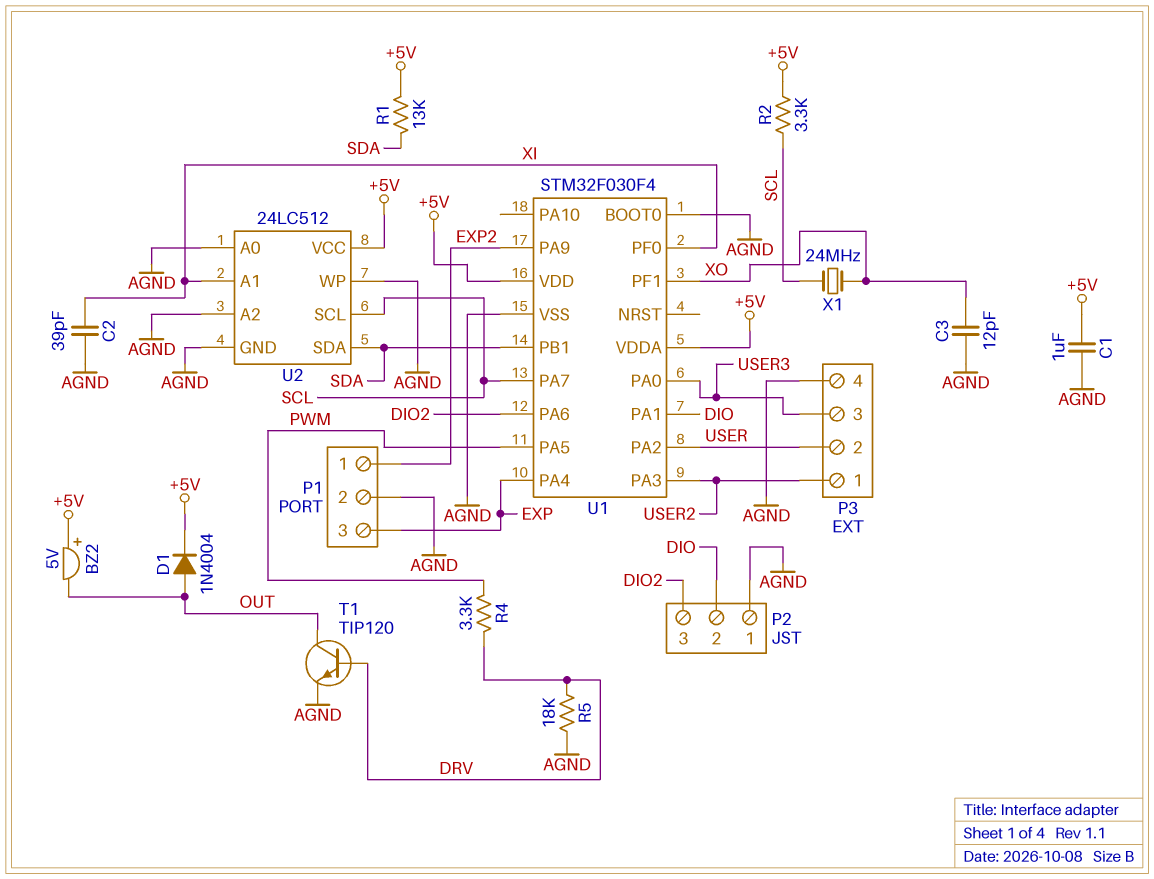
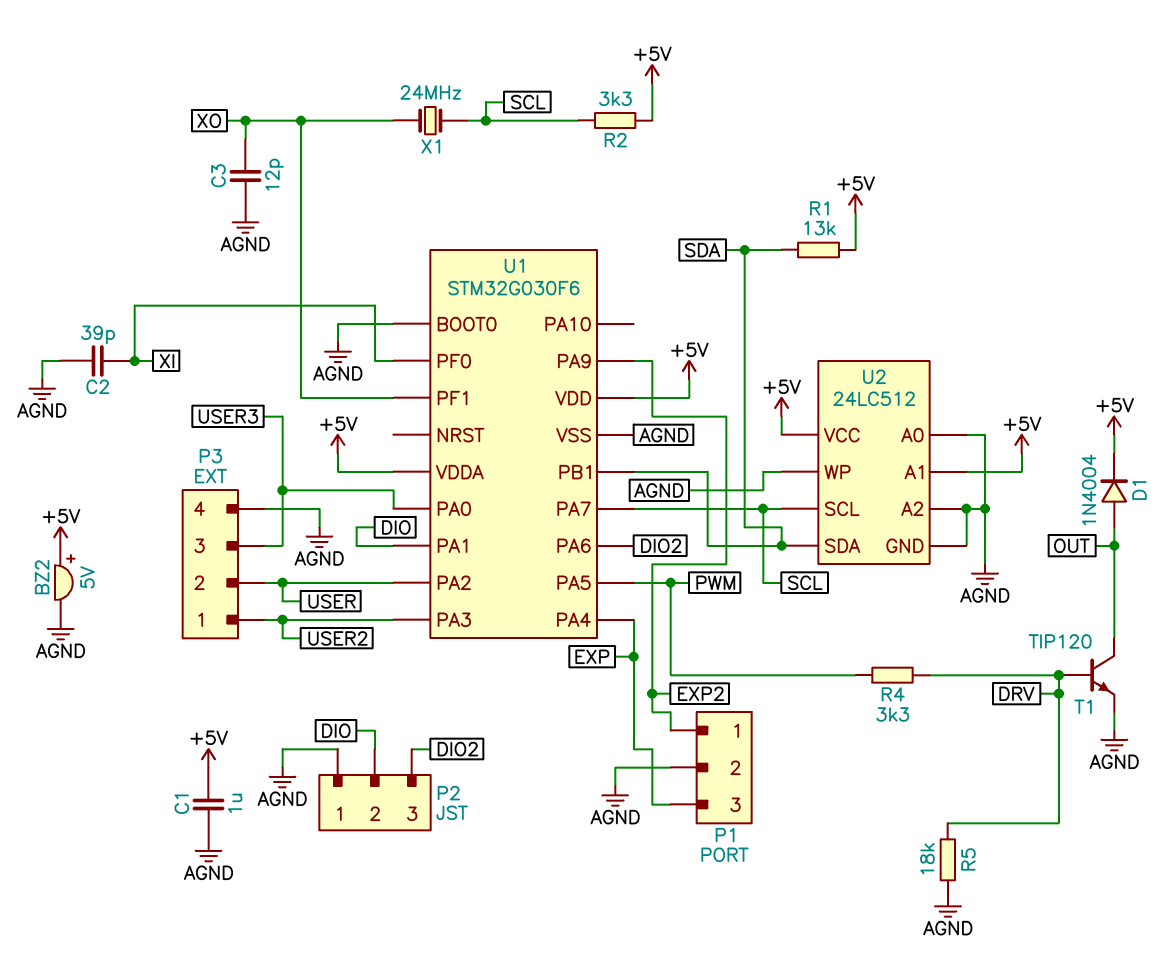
BZ2: buzzer 5V (plus +5V, minus OUT) -> buzzer 5V (plus +5V, minus AGND)
U1: STM32F030F4 -> STM32G030F6
U2 pin A1: XI -> +5V

